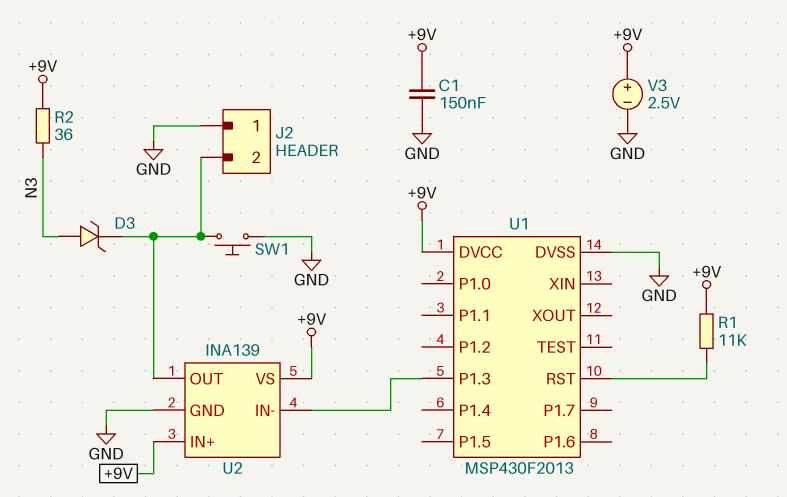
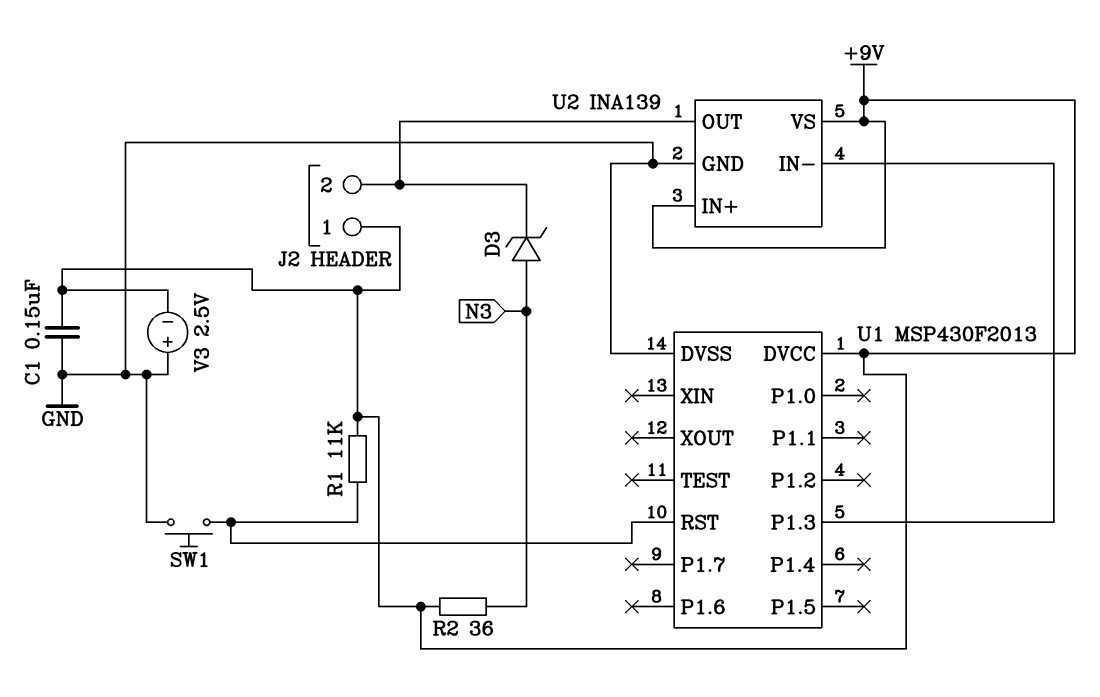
J2 pin 1: GND -> +9V
SW1: button (GND, J2/2) -> button (GND, U1/RST)
V3: 2.5V (plus +9V, minus GND) -> 2.5V (plus GND, minus +9V)

